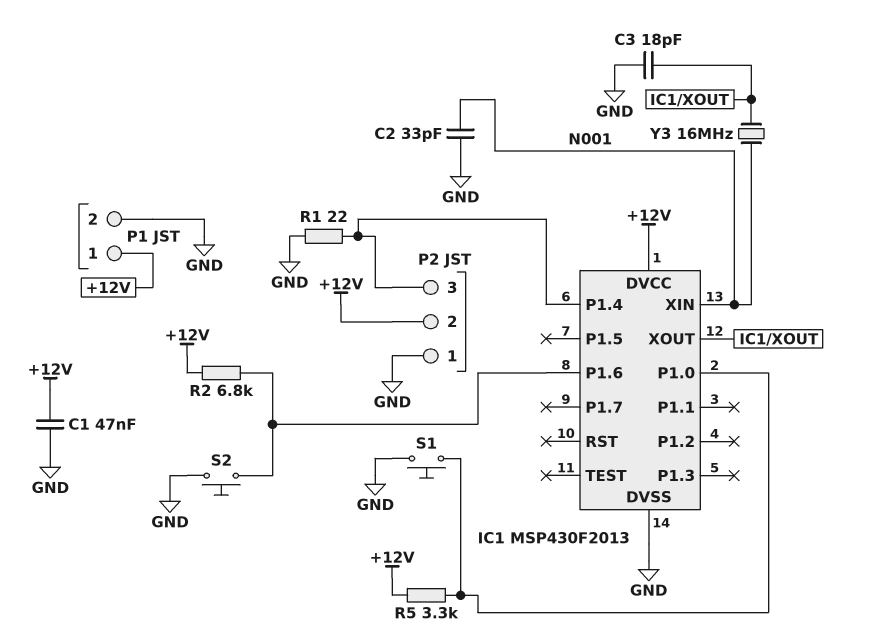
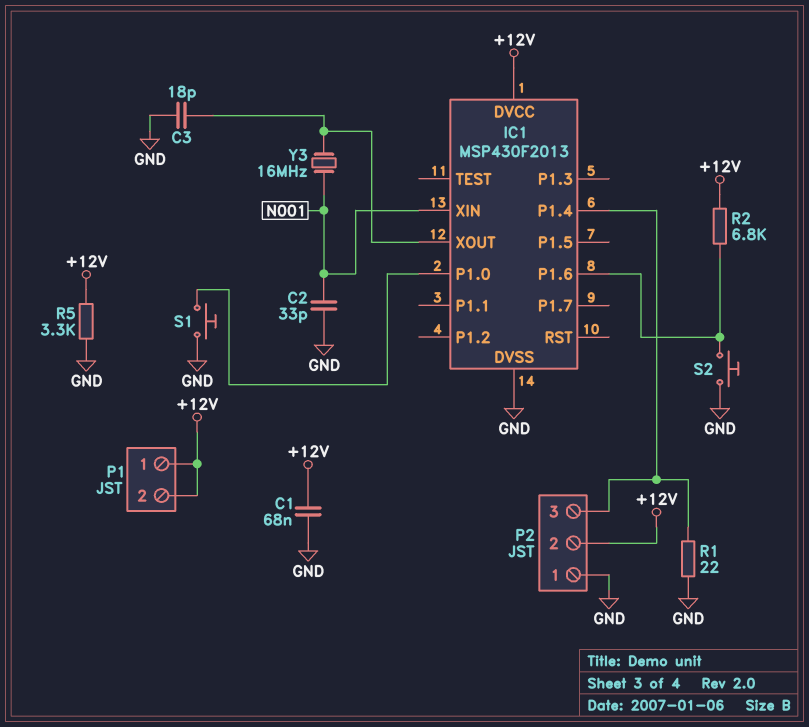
C1: 47nF (+12V, GND) -> 68nF (+12V, GND)
P1 pin 2: GND -> +12V
R5: 3.3k (+12V, IC1/P1.0) -> 3.3k (+12V, GND)

